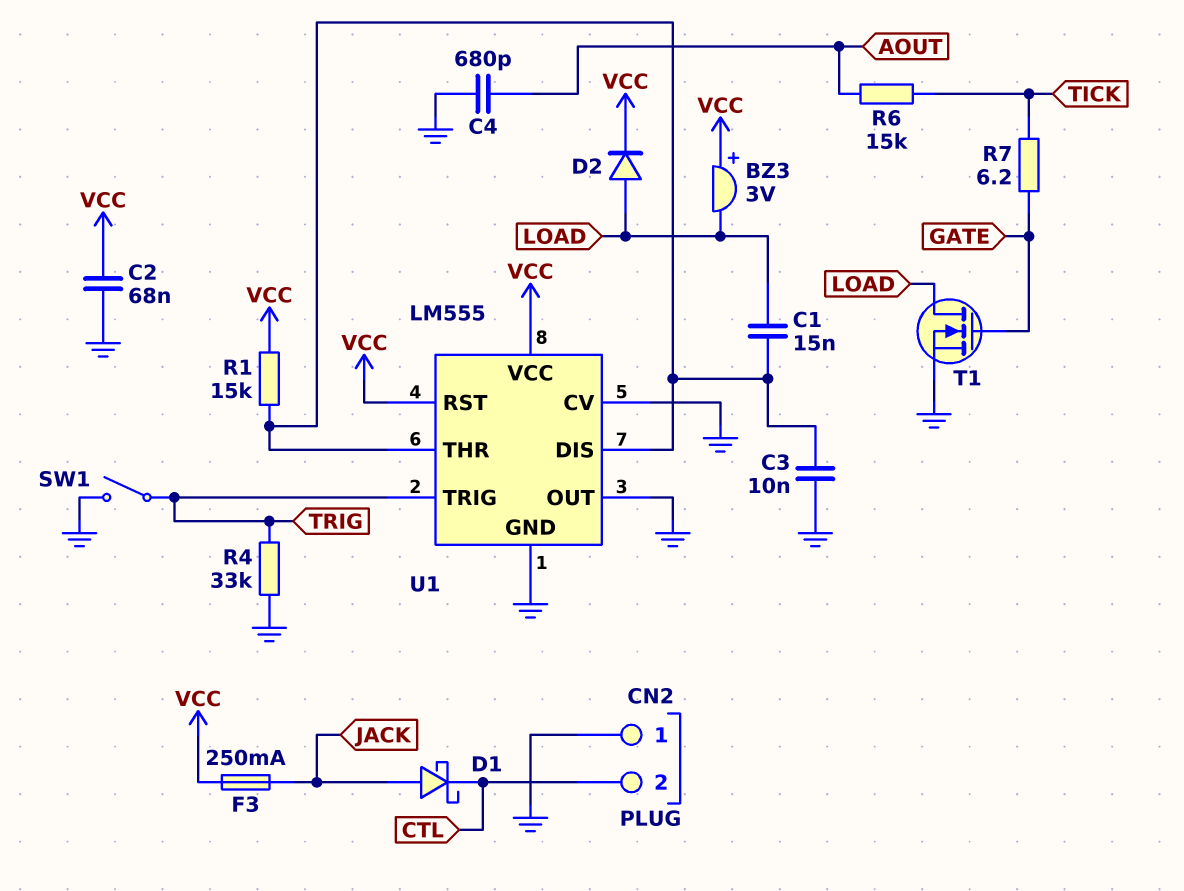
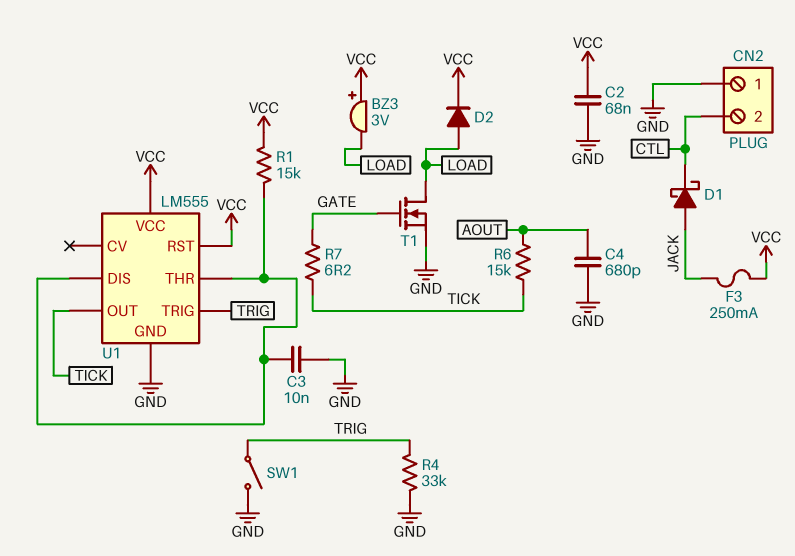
C1: 15nF (LOAD, U1/DIS) -> none
U1 pin CV: GND -> none
U1 pin OUT: GND -> TICK

